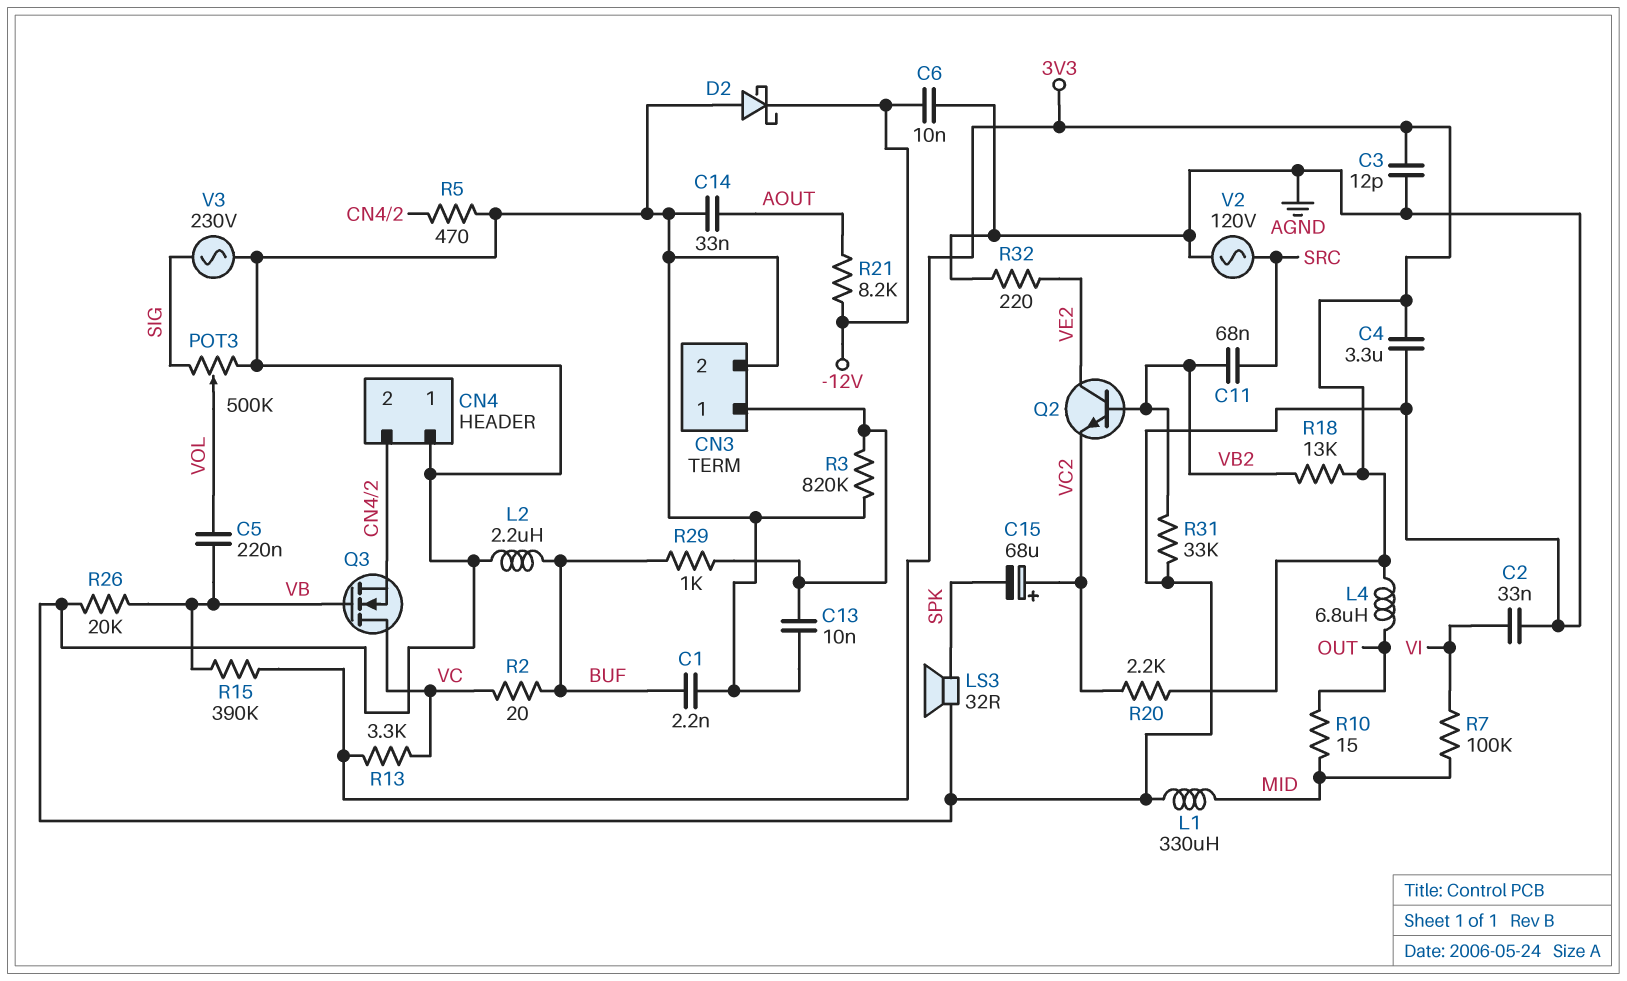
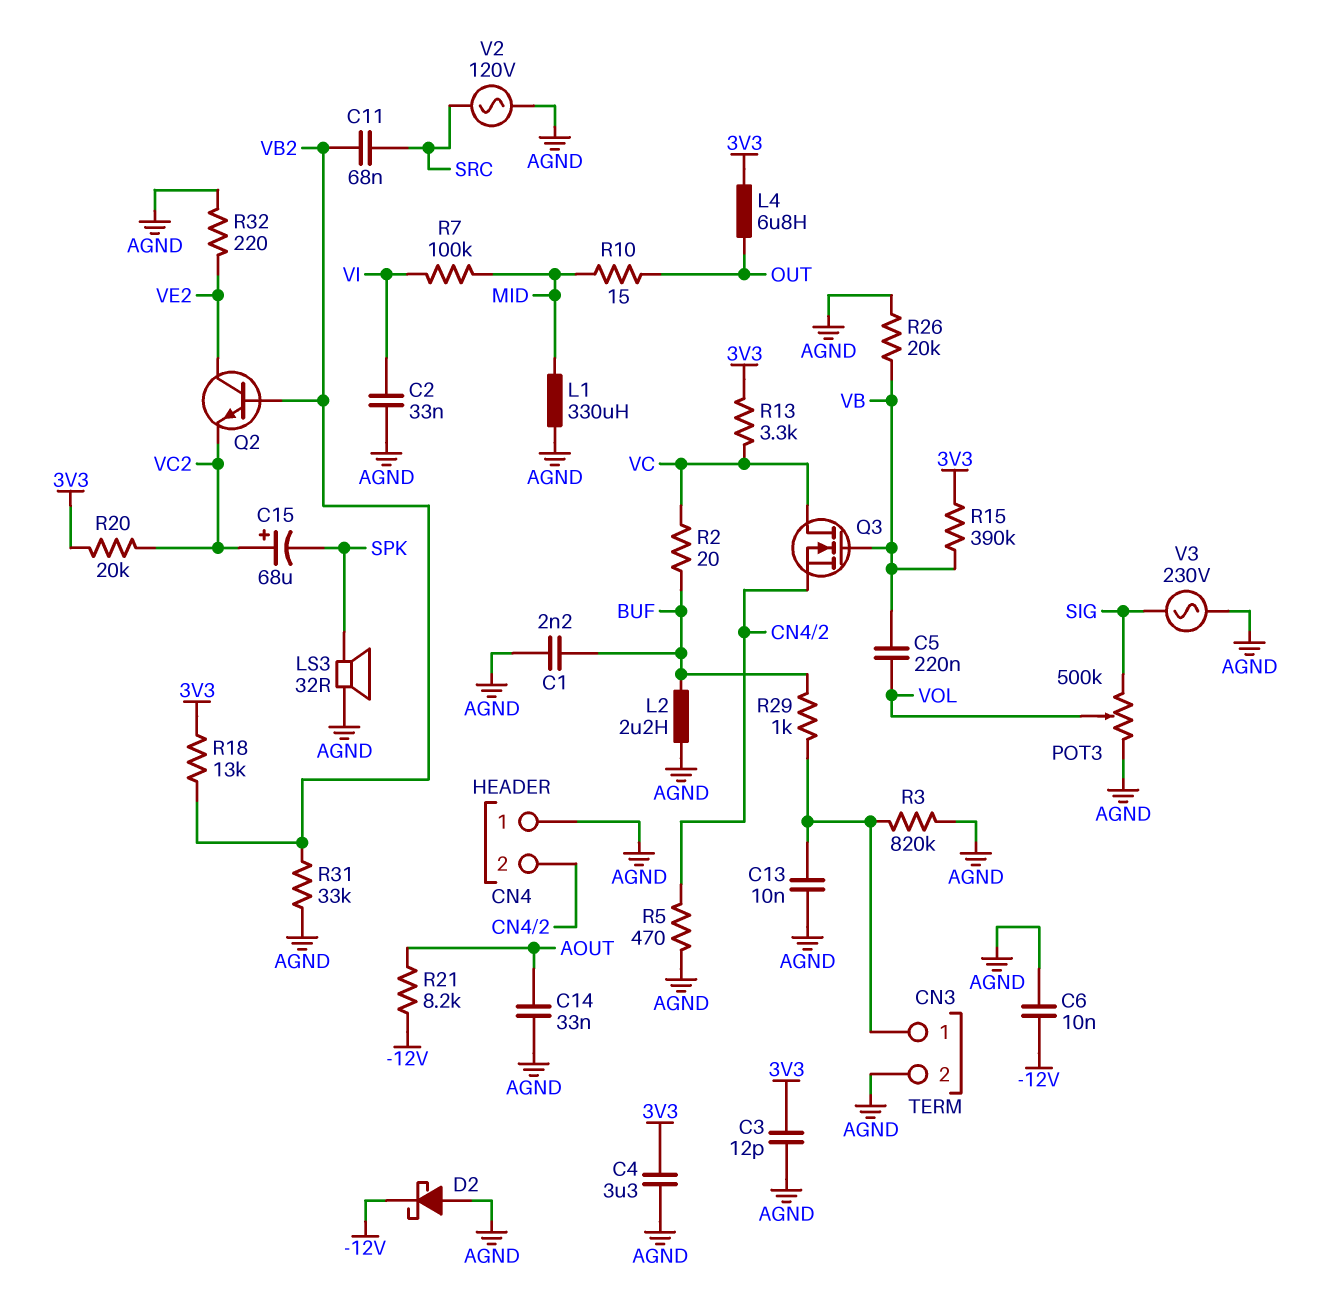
R20: 2.2k (3V3, VC2) -> 20k (3V3, VC2)

